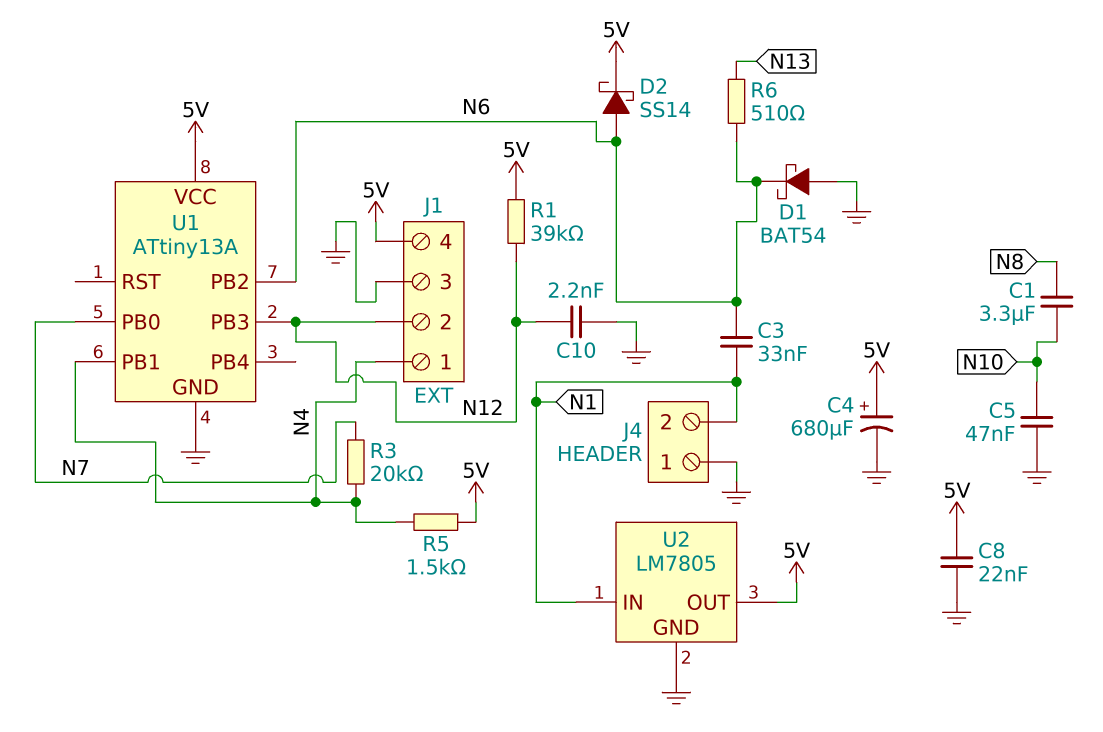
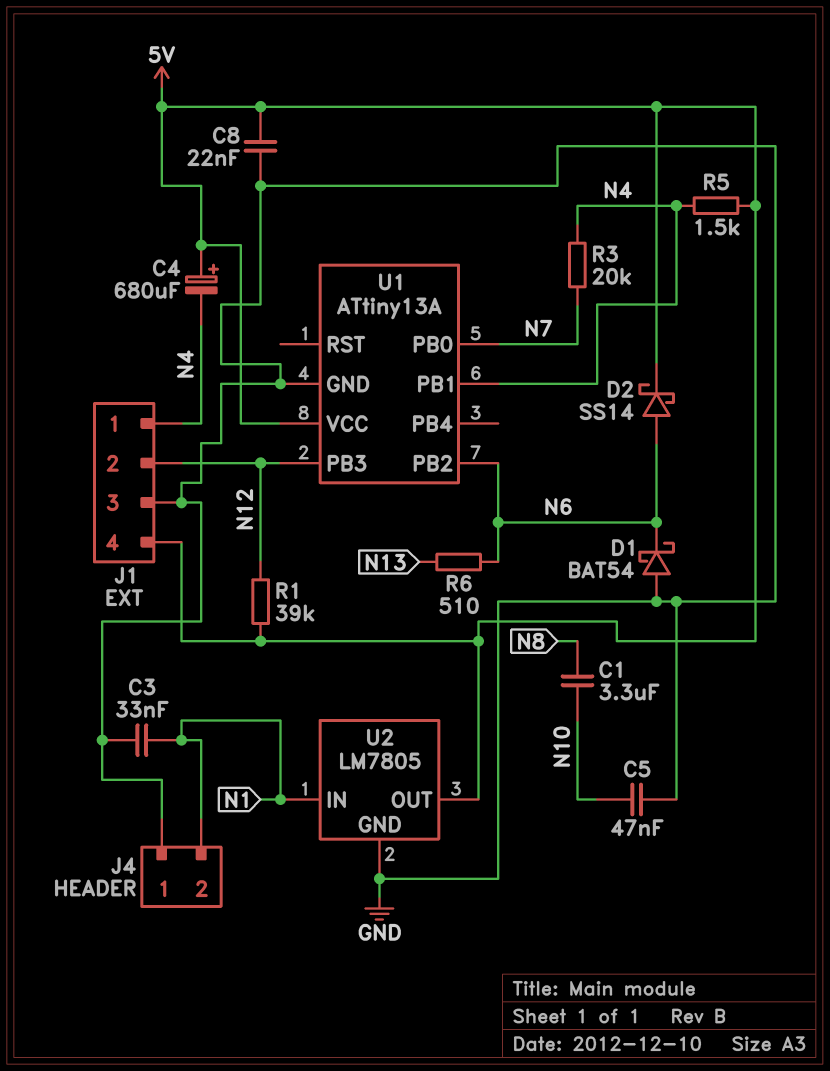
C3: 33nF (N1, N6) -> 33nF (GND, N1)
C4: 680uF (plus 5V, minus GND) -> 680uF (plus 5V, minus N4)
C10: 2.2nF (GND, N12) -> none

